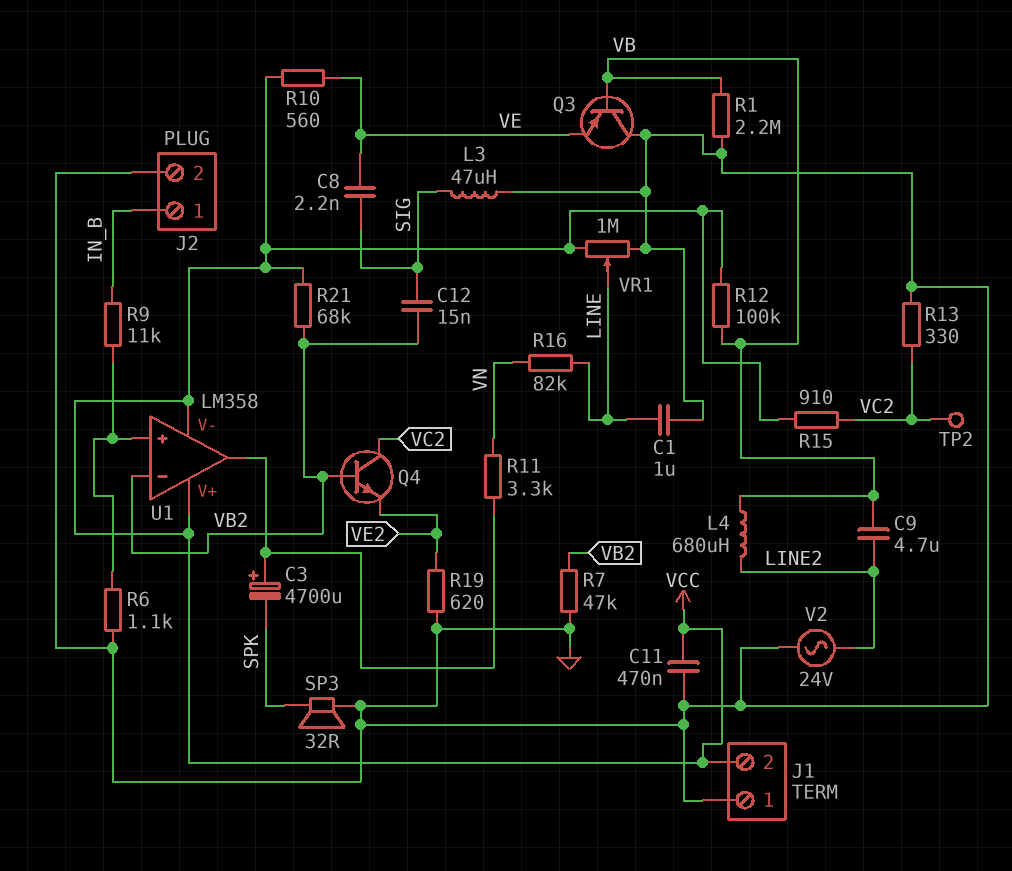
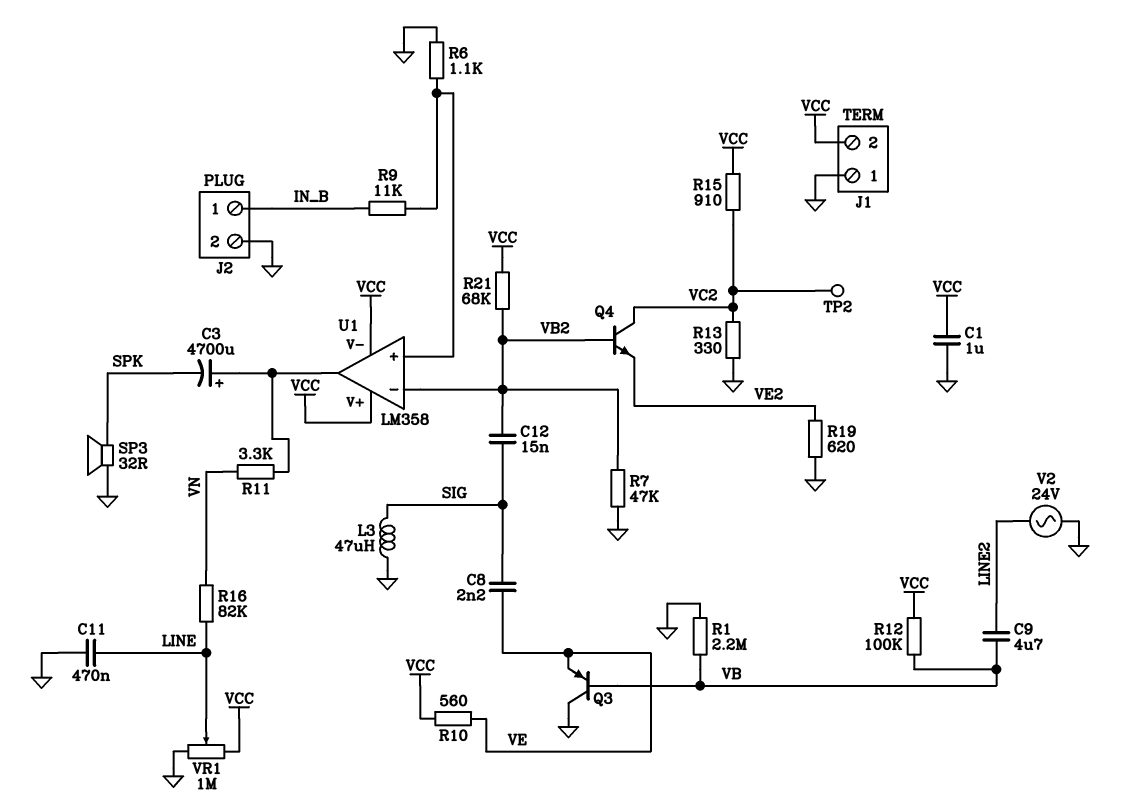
C1: 1uF (GND, LINE) -> 1uF (GND, VCC)
C11: 470nF (GND, VCC) -> 470nF (GND, LINE)
L4: 680uH (LINE2, VB) -> none

